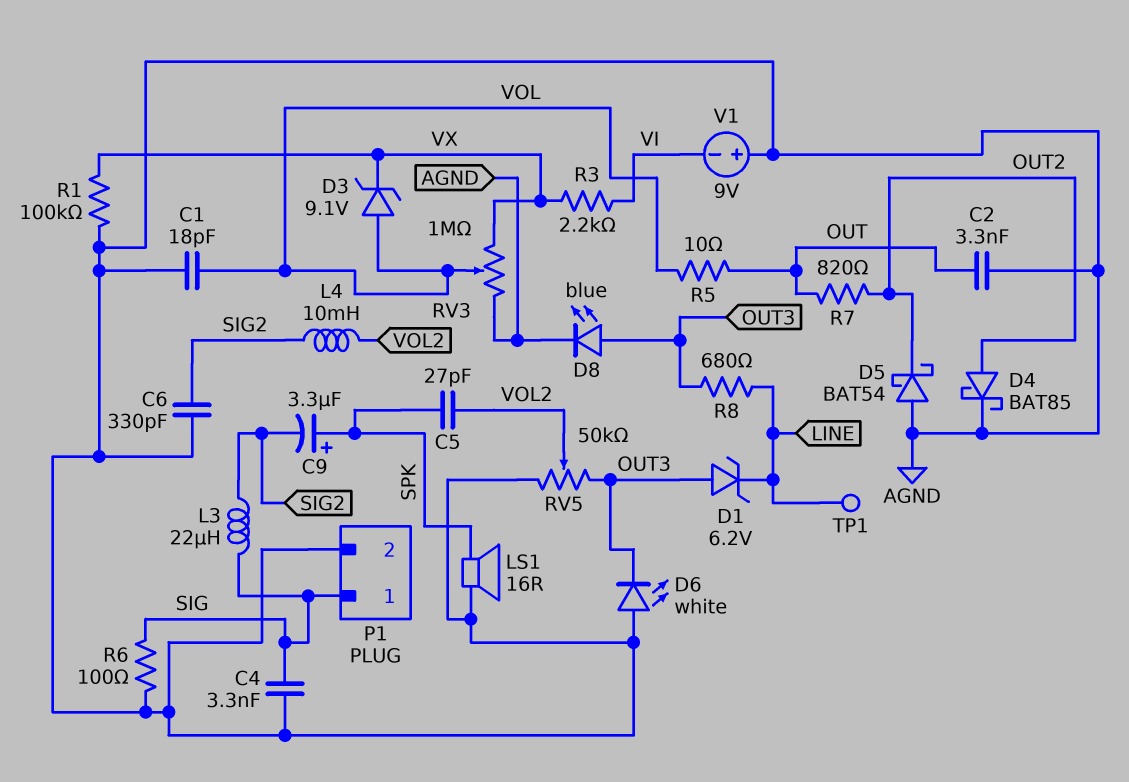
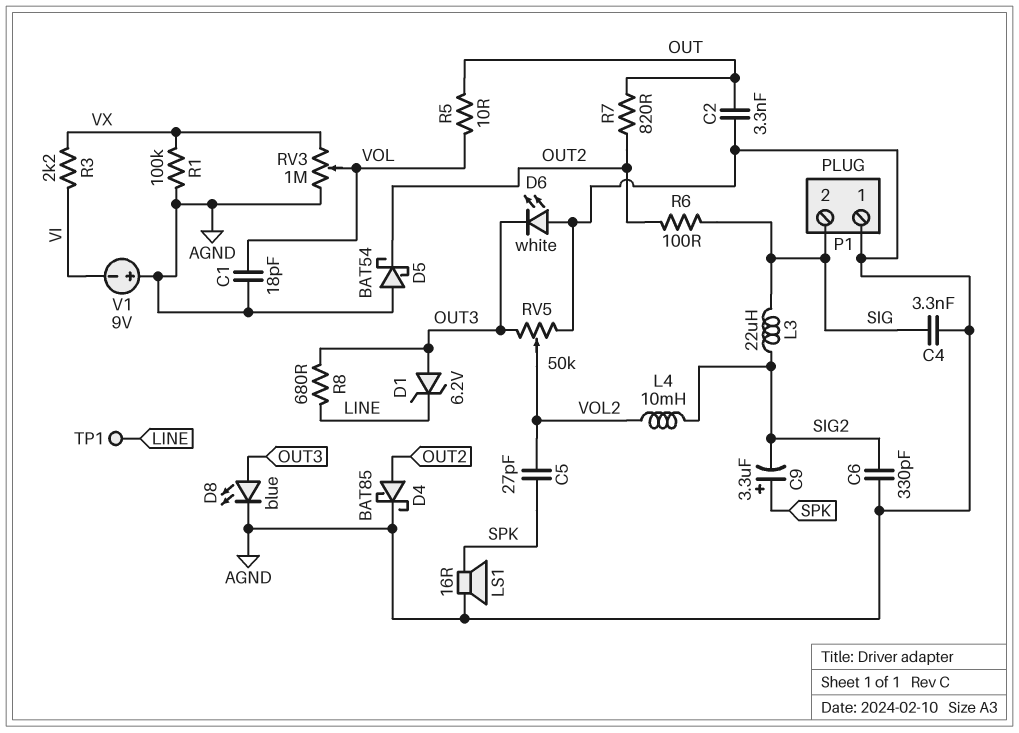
D3: zener 9.1V (A VOL, K VX) -> none
P1 pin 1: SIG -> AGND
P1 pin 2: AGND -> SIG
R6: 100 (AGND, SIG) -> 100 (OUT2, SIG)

